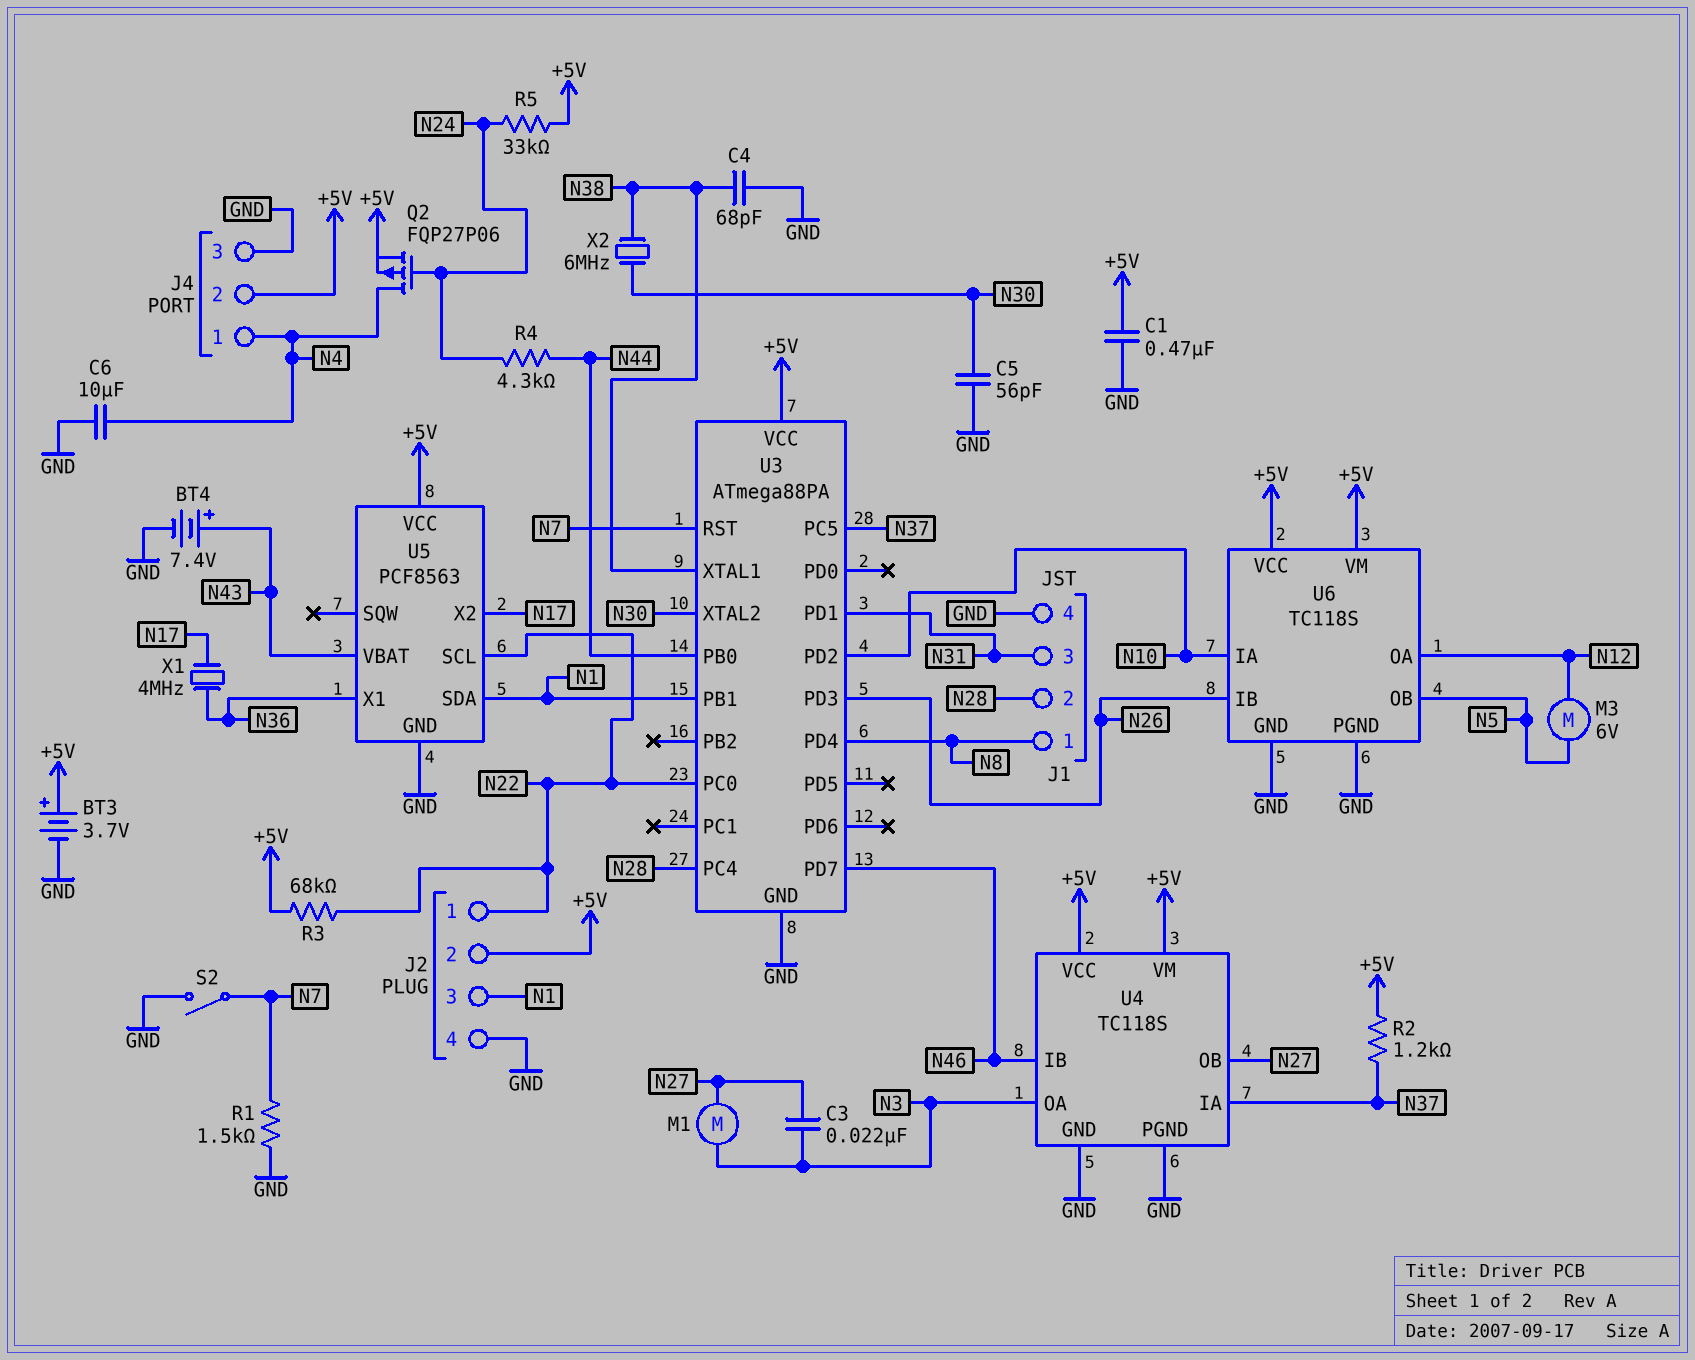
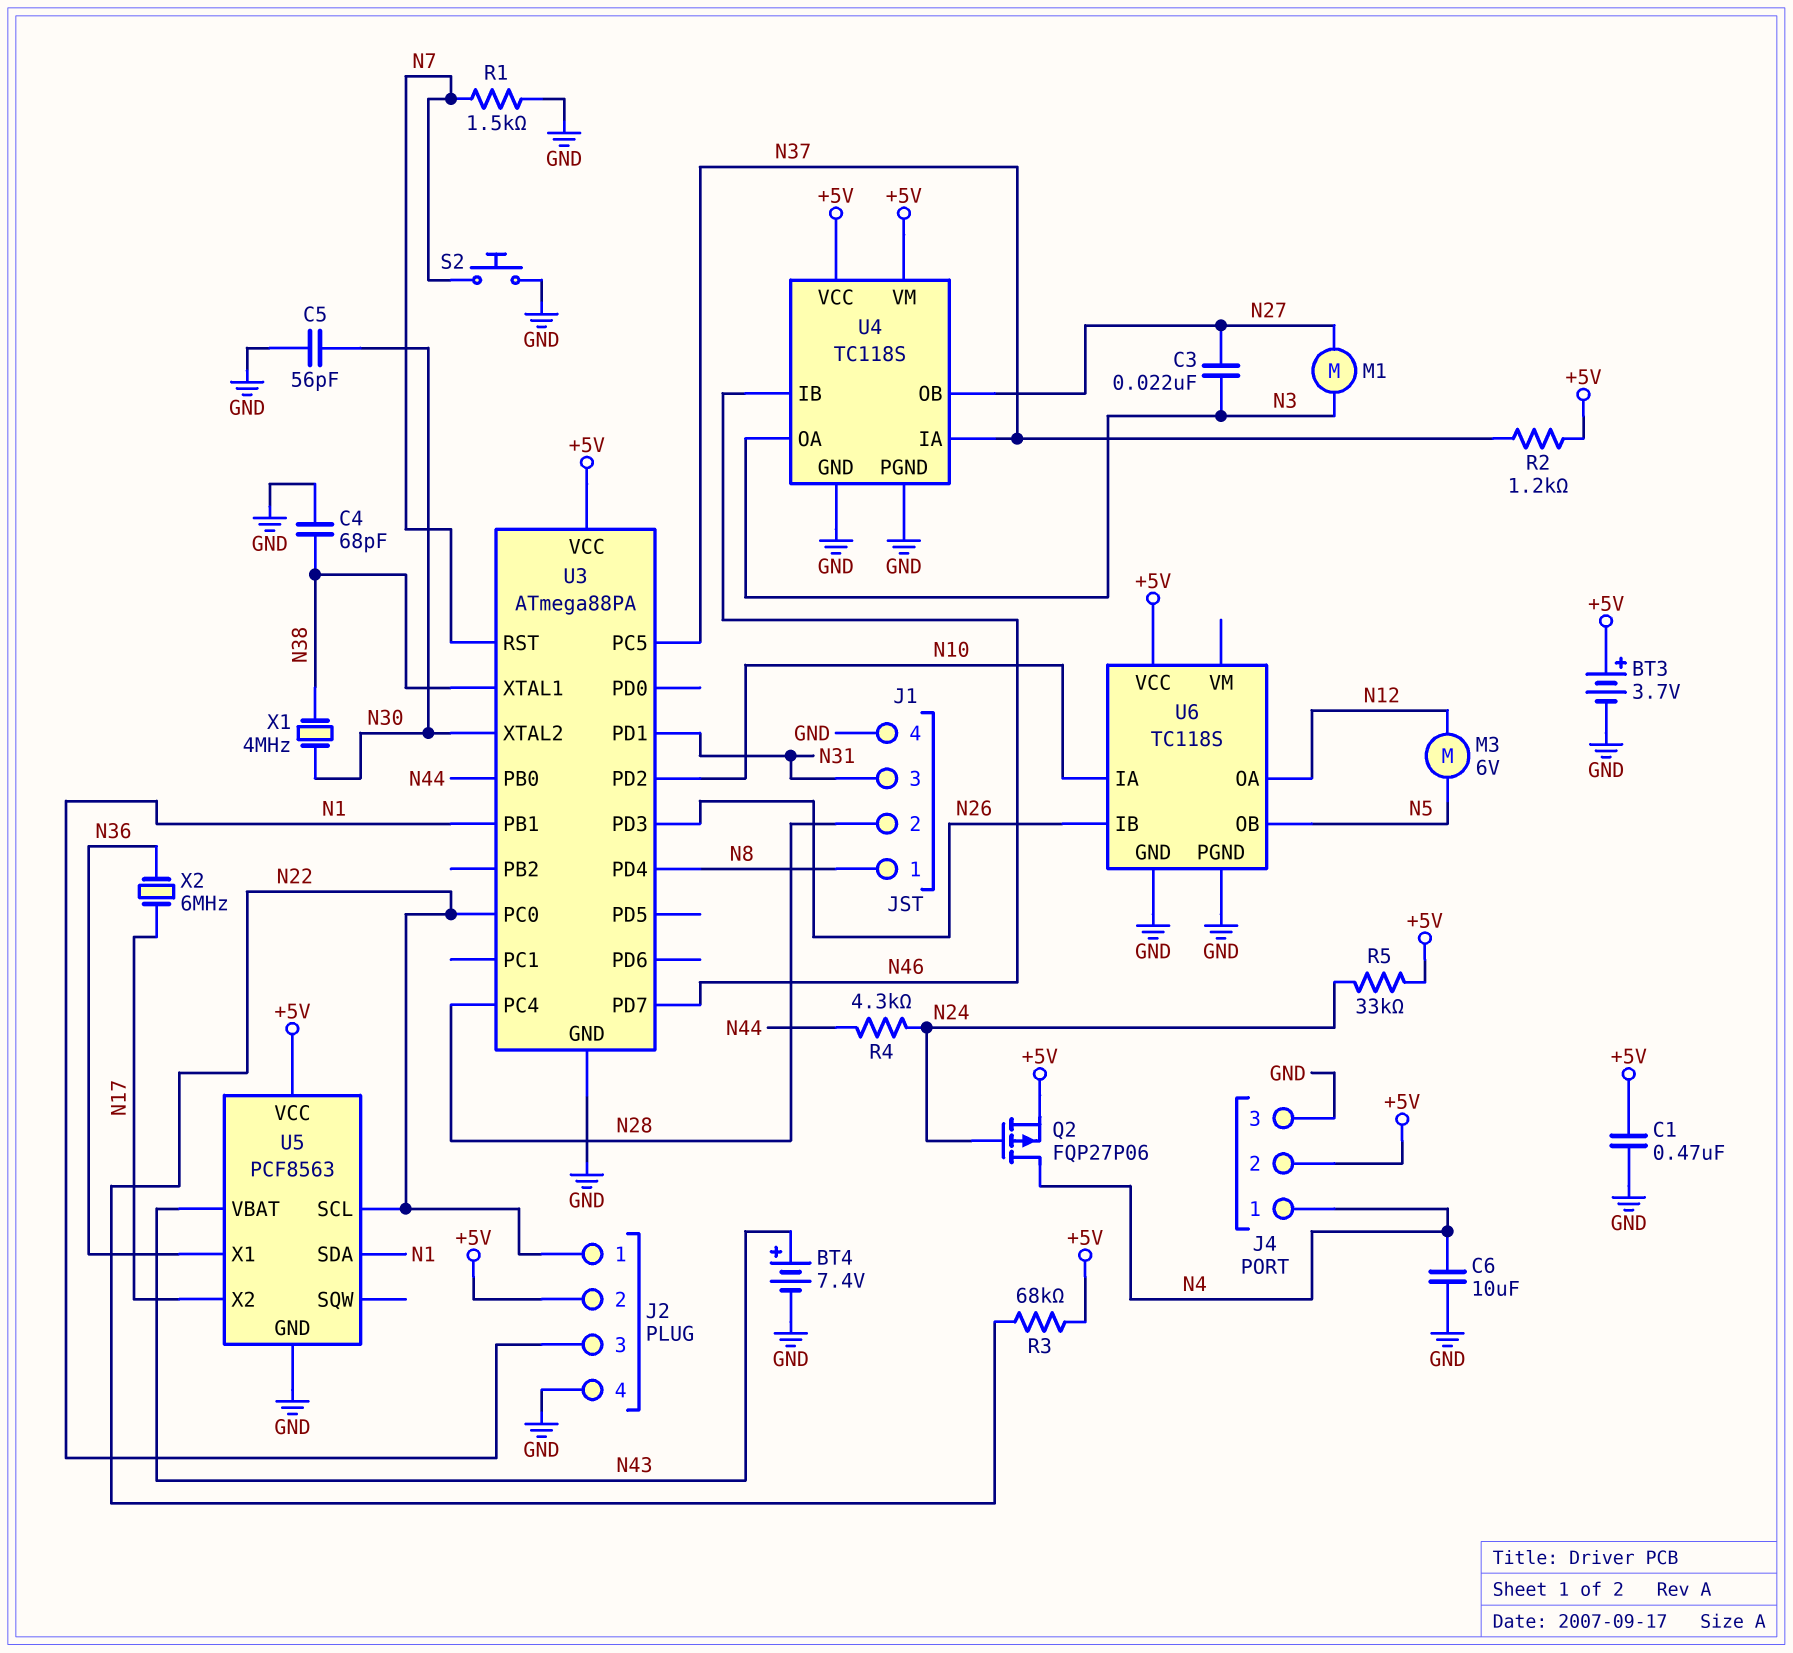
S2: switch (GND, N7) -> button (GND, N7)
U6 pin VM: +5V -> none
X1: 4MHz (N17, N36) -> 4MHz (N30, N38)
X2: 6MHz (N30, N38) -> 6MHz (N17, N36)

